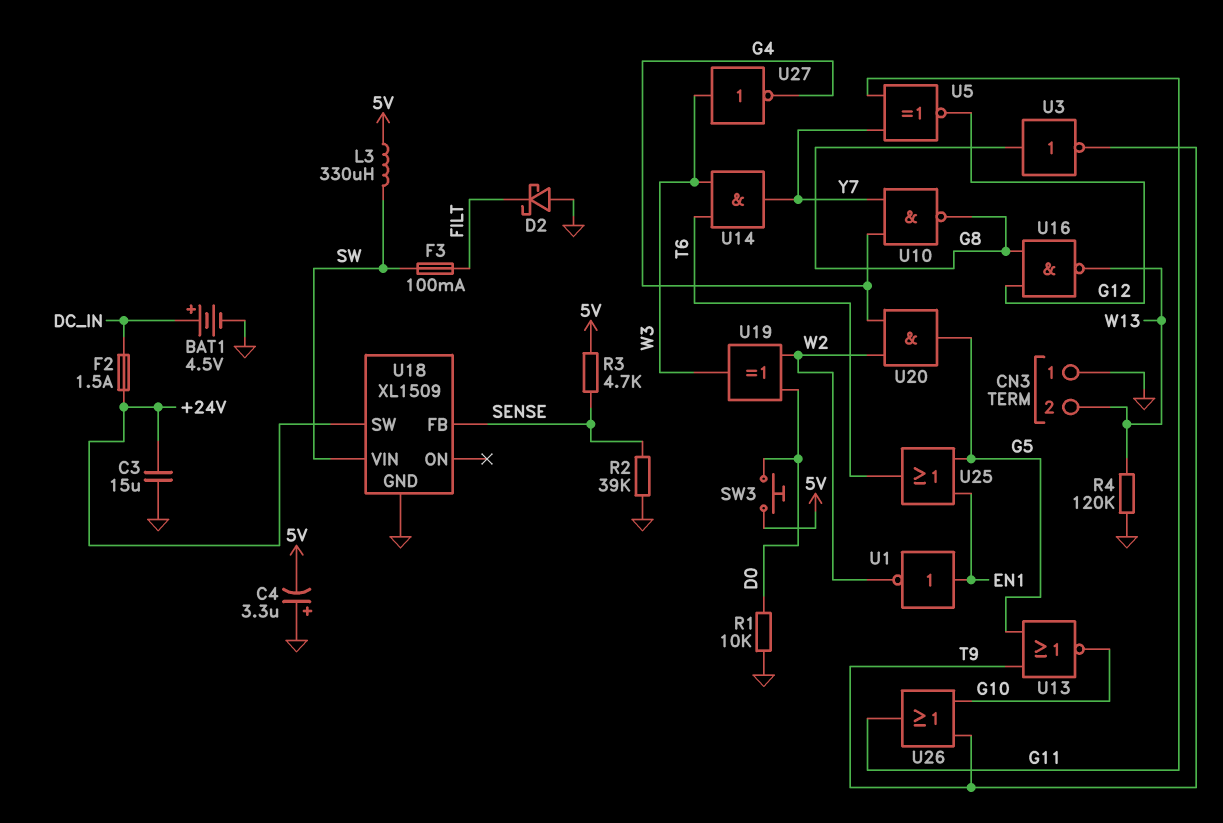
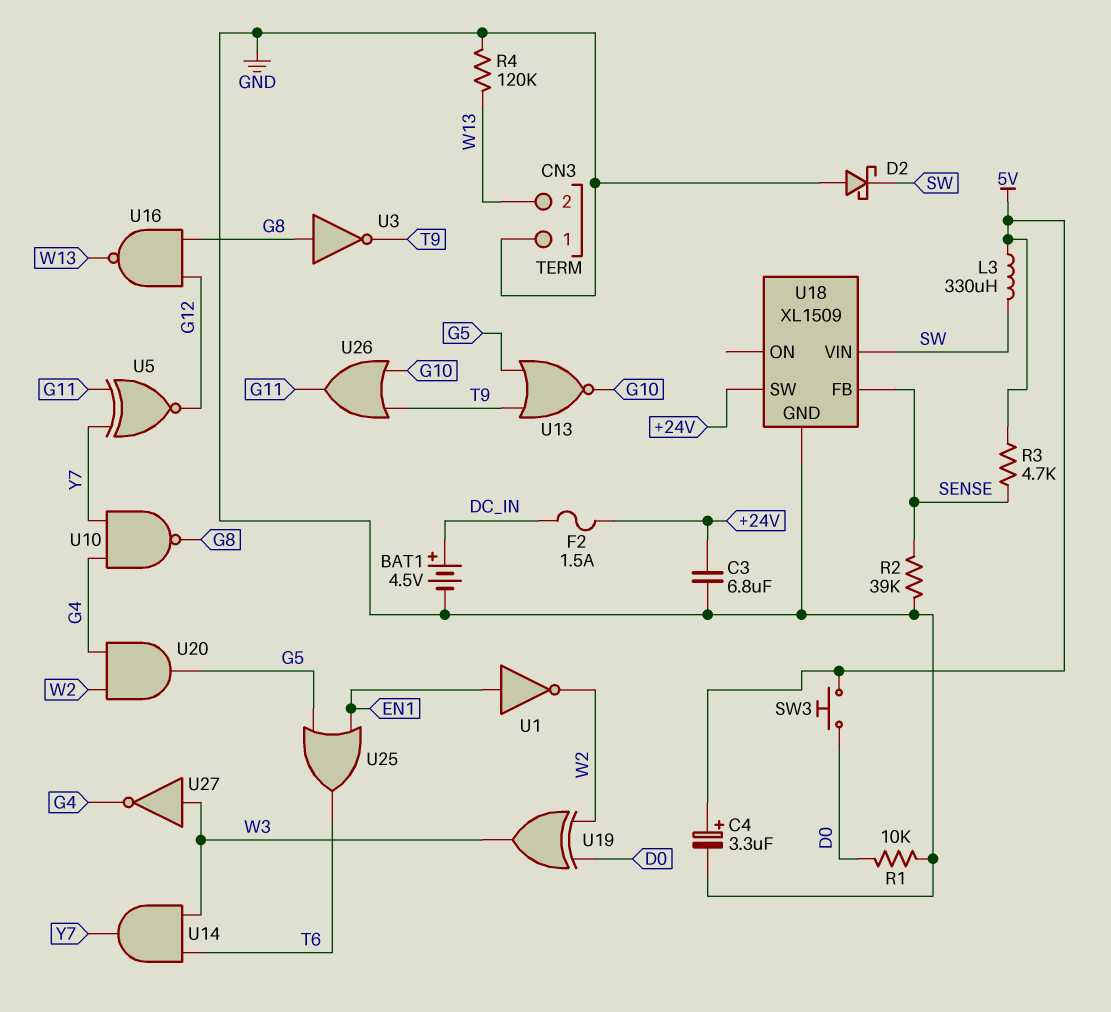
C3: 15uF (+24V, GND) -> 6.8uF (+24V, GND)
C4: 3.3uF (plus GND, minus 5V) -> 3.3uF (plus 5V, minus GND)
D2: schottky (A GND, K FILT) -> schottky (A GND, K SW)
F3: 100mA (FILT, SW) -> none

